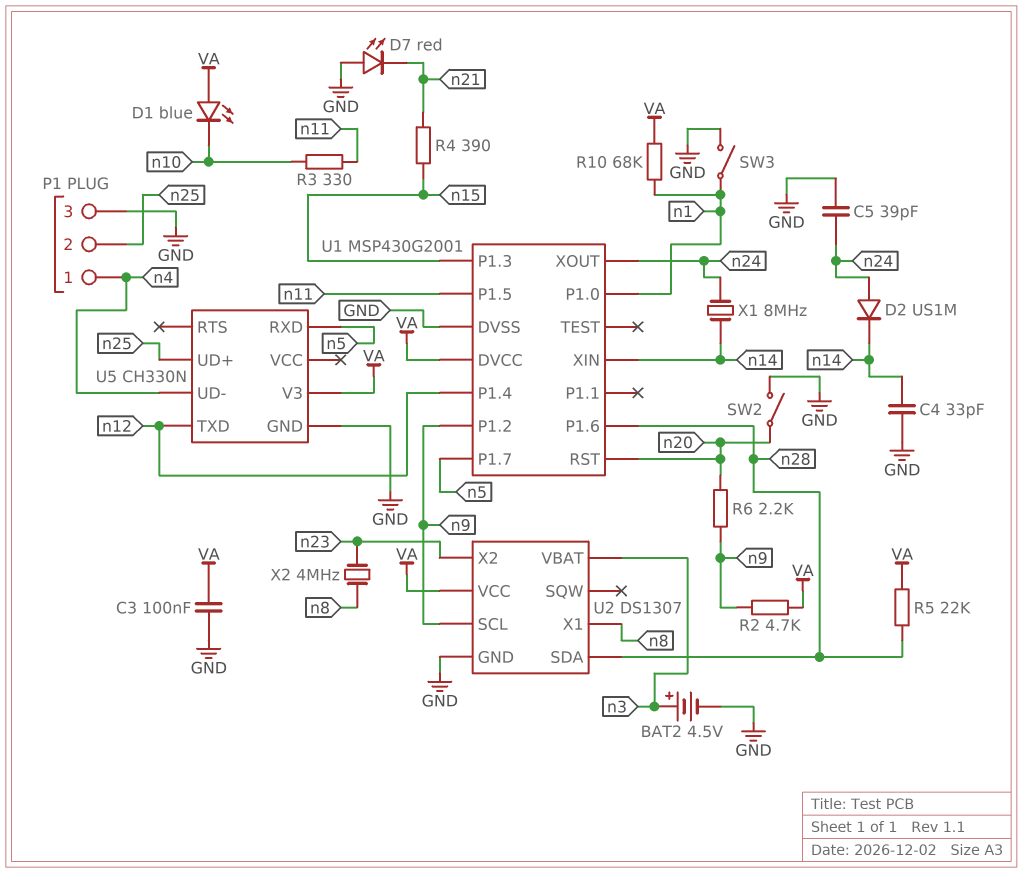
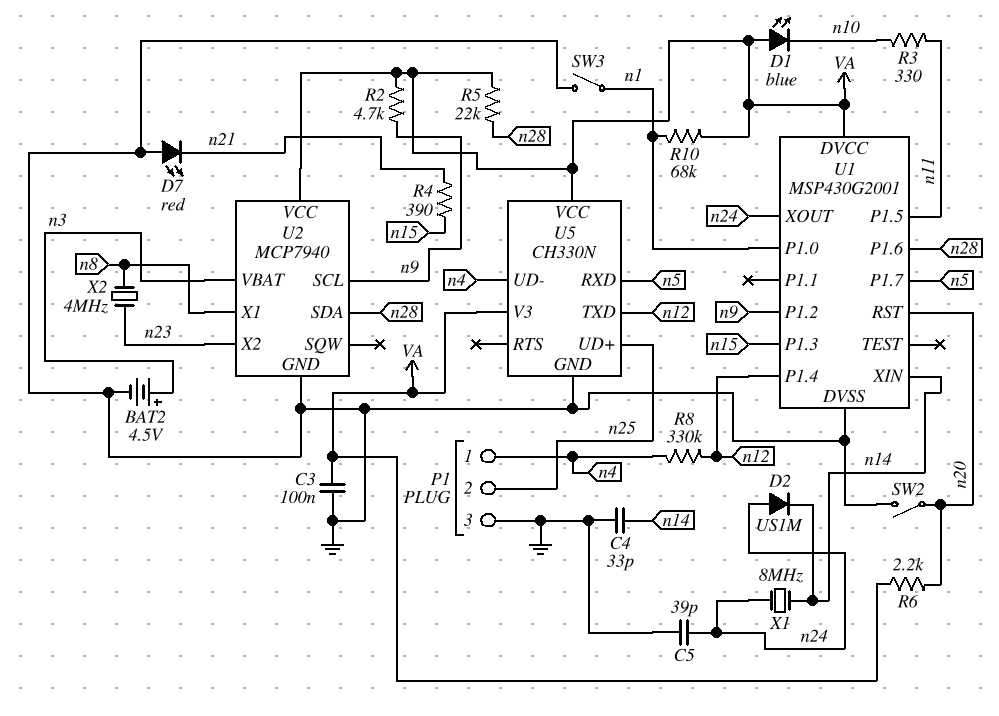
R6: 2.2k (n9, n20) -> 2.2k (VA, n20)
R8: none -> 330k (n4, n12)
U2: DS1307 -> MCP7940
U5 pin VCC: none -> VA

